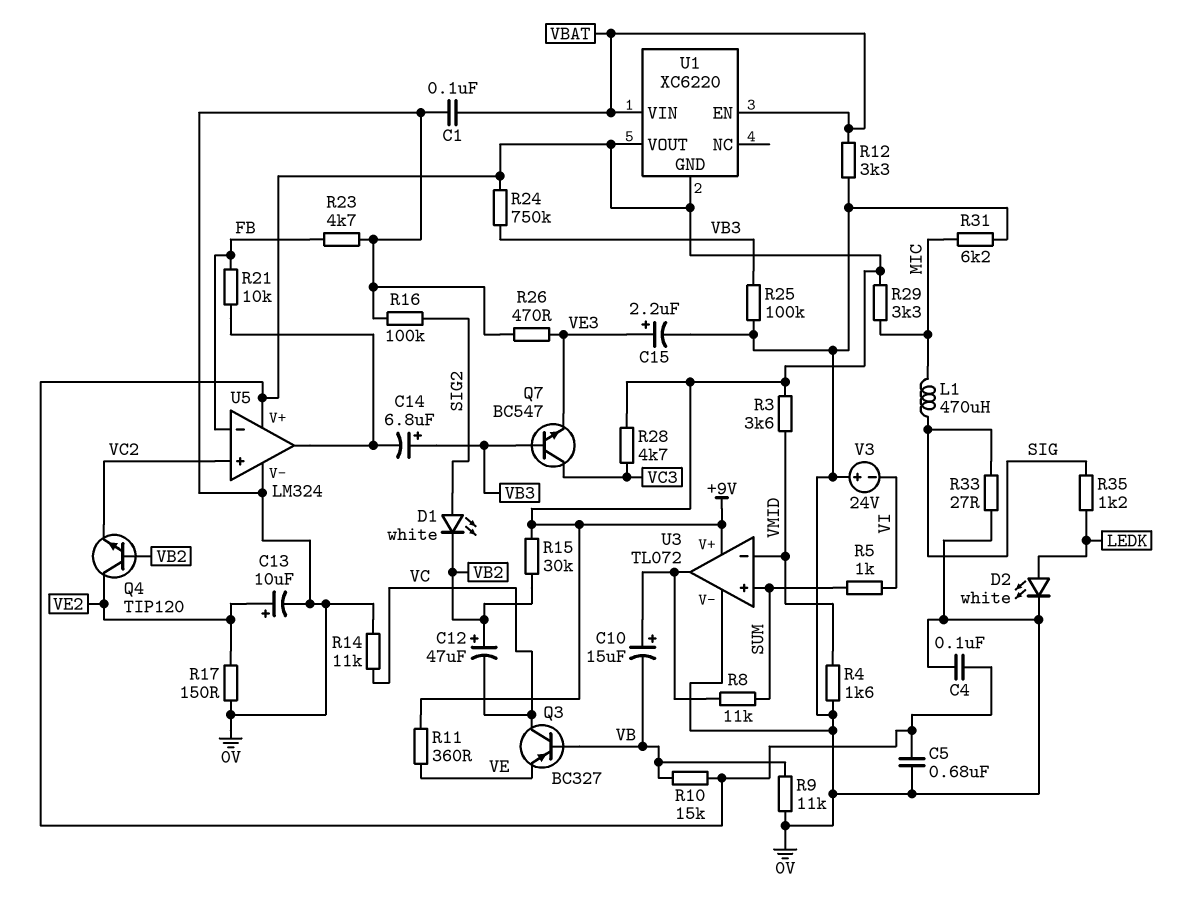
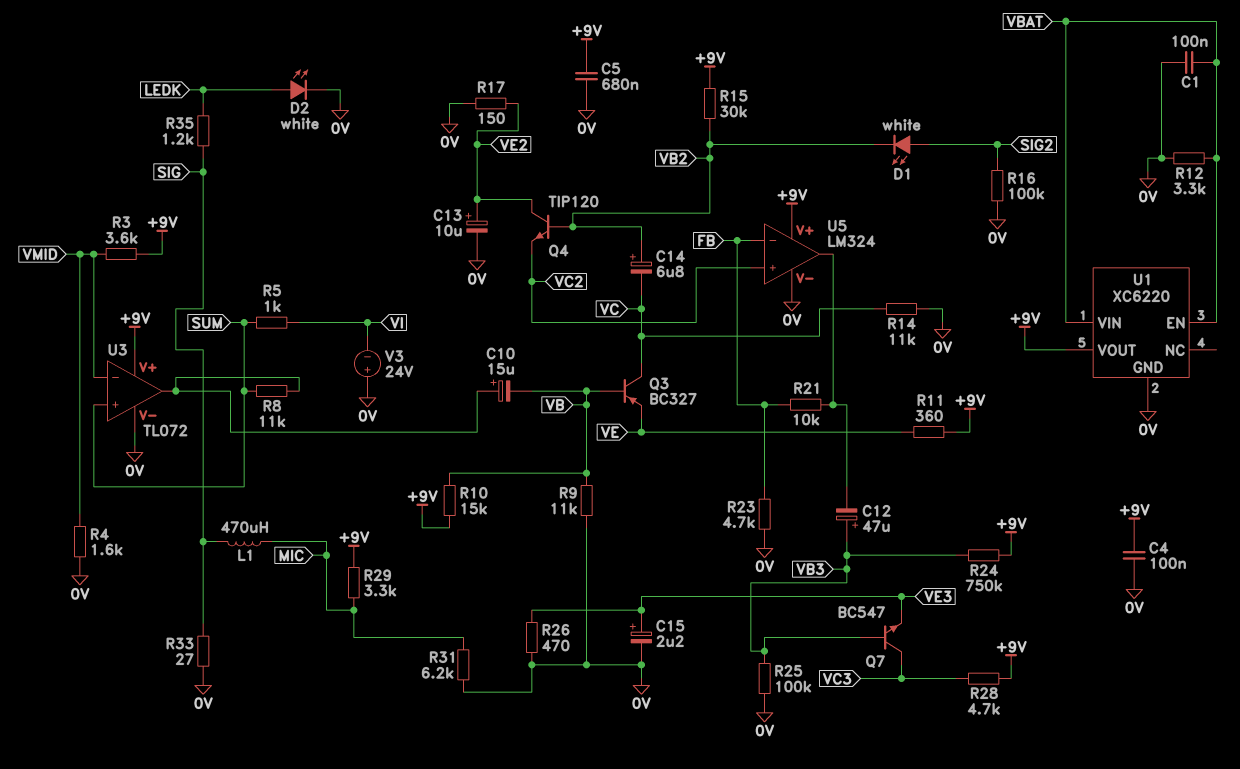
C12: 47uF (plus VB2, minus VC) -> 47uF (plus VB3, minus U5/out)
C14: 6.8uF (plus VB3, minus U5/out) -> 6.8uF (plus VB2, minus VC)
U1 pin GND: +9V -> 0V

